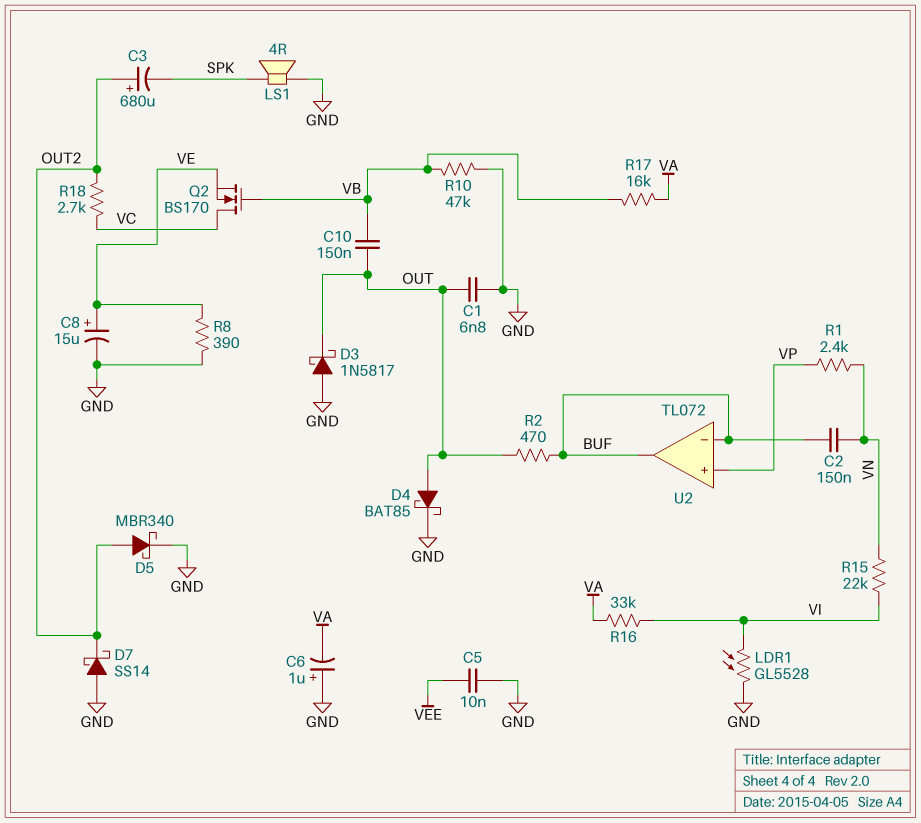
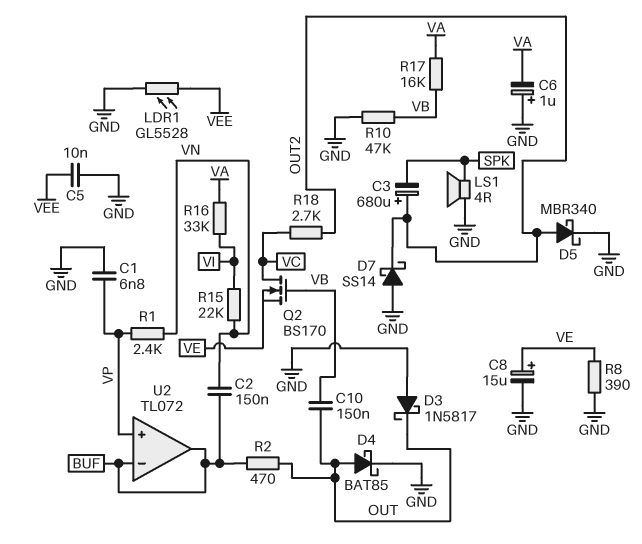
C1: 6.8nF (GND, OUT) -> 6.8nF (GND, VP)
LDR1: GL5528 (GND, VI) -> GL5528 (GND, VEE)

